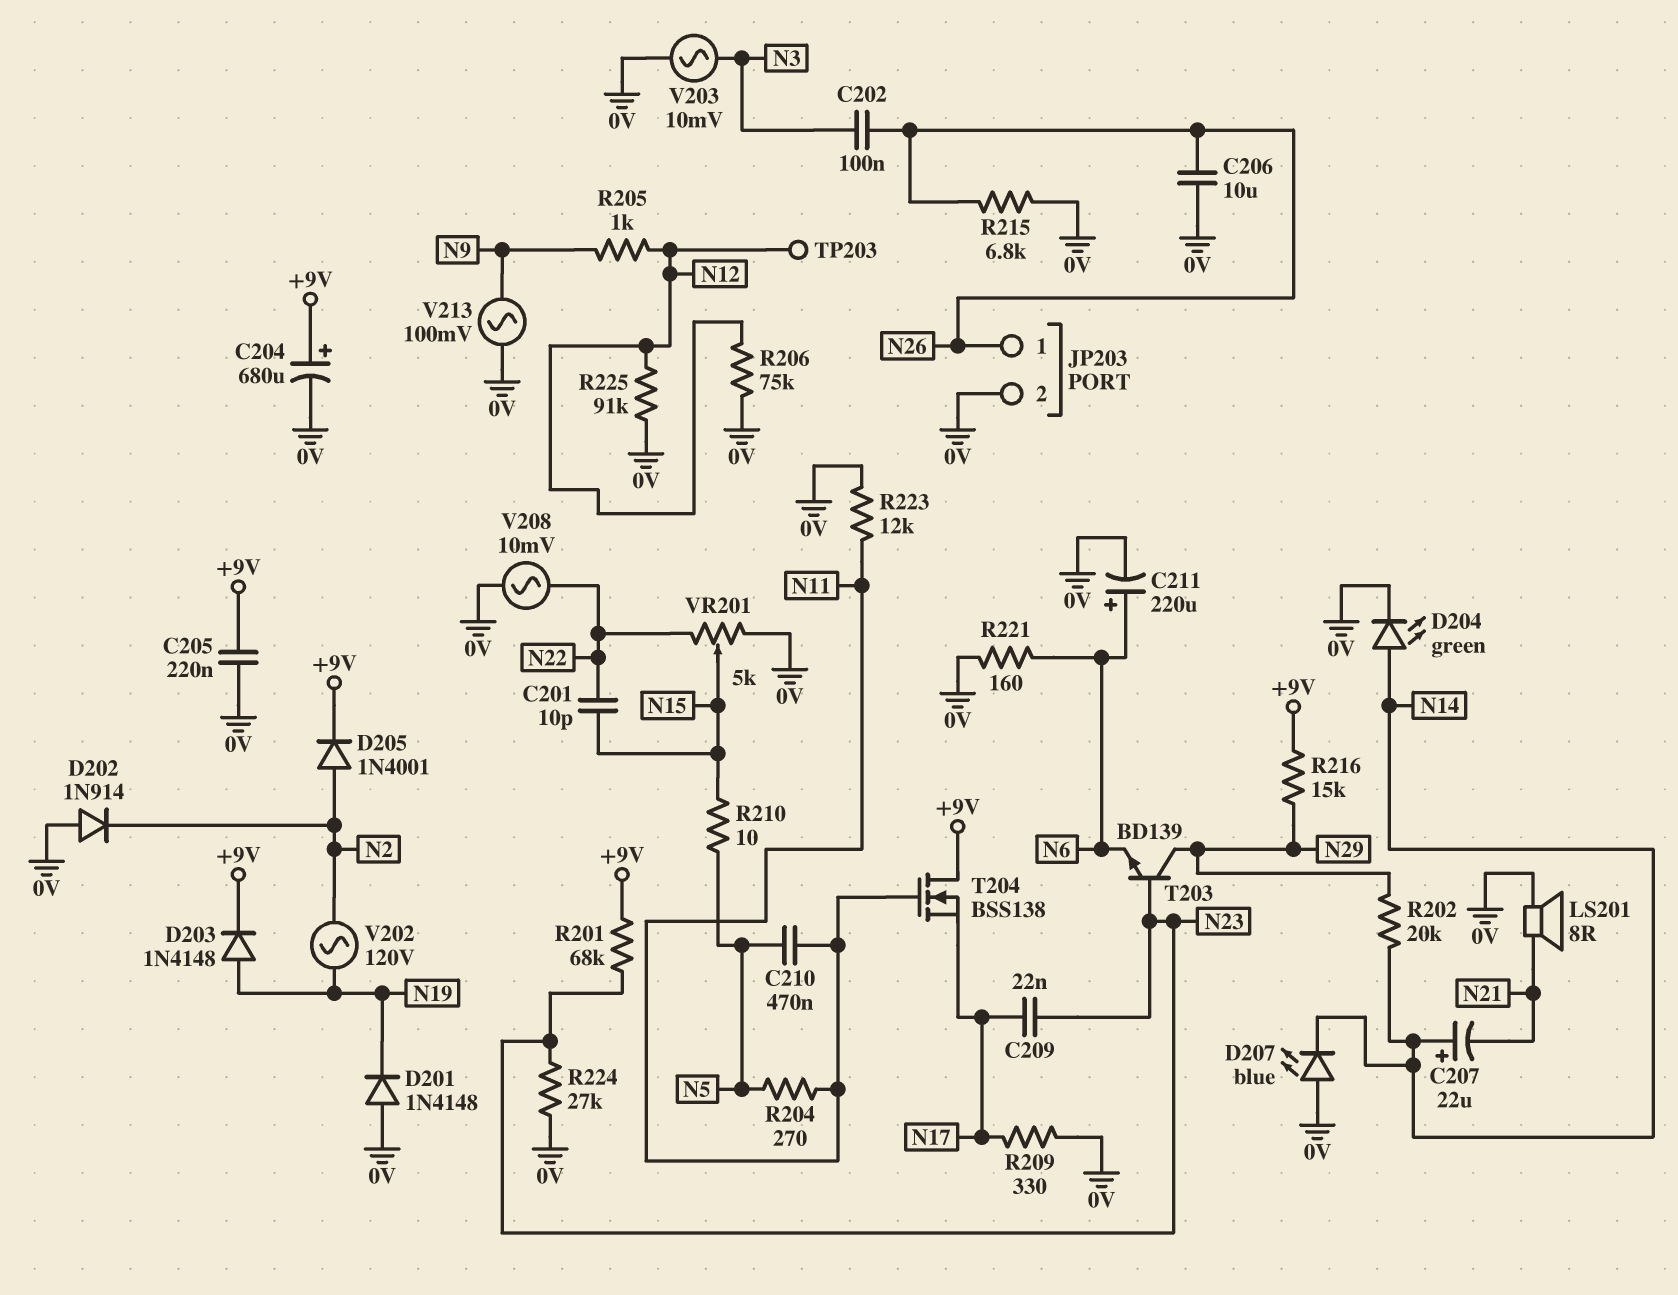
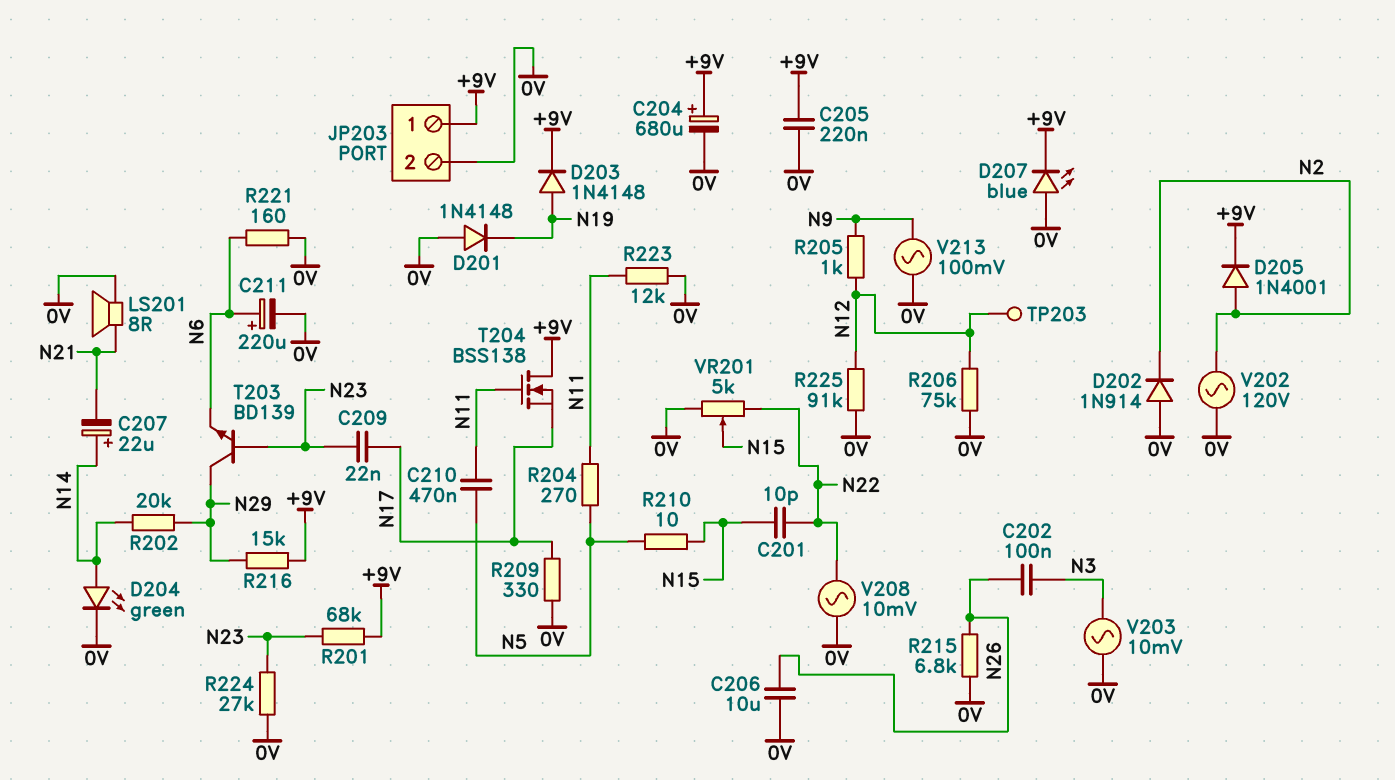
D207: LED blue (A 0V, K N14) -> LED blue (A 0V, K +9V)
JP203 pin 1: N26 -> +9V
V202: AC 120V (N2, N19) -> AC 120V (0V, N2)

